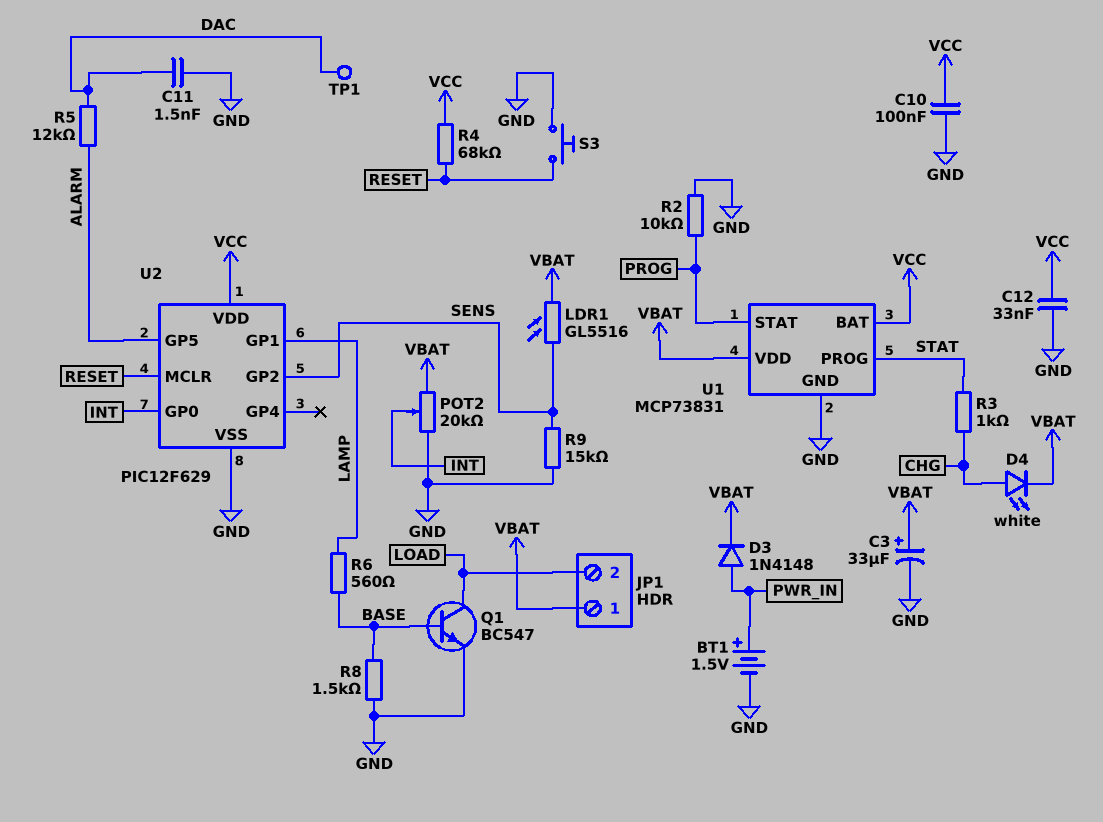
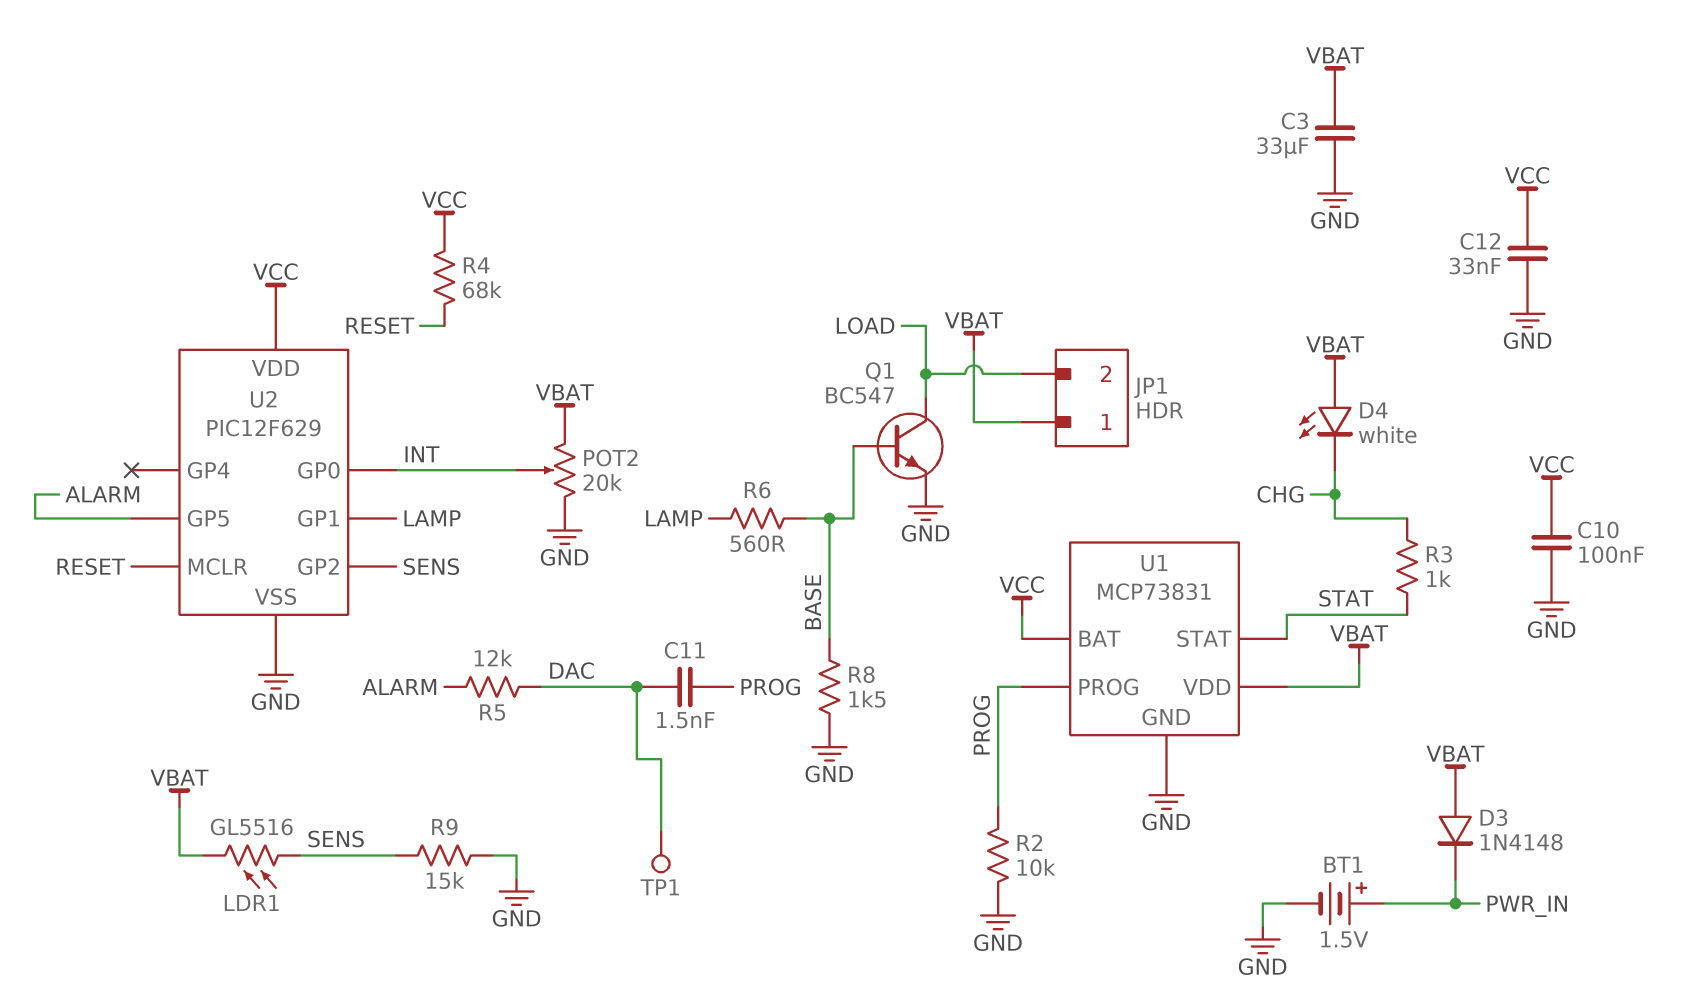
C3: 33uF (plus VBAT, minus GND) -> 33uF (GND, VBAT)
C11: 1.5nF (DAC, GND) -> 1.5nF (DAC, PROG)
D3: diode 1N4148 (A PWR_IN, K VBAT) -> diode 1N4148 (A VBAT, K PWR_IN)
D4: LED white (A CHG, K VBAT) -> LED white (A VBAT, K CHG)
S3: button (GND, RESET) -> none
U1 pin PROG: STAT -> PROG
U1 pin STAT: PROG -> STAT

